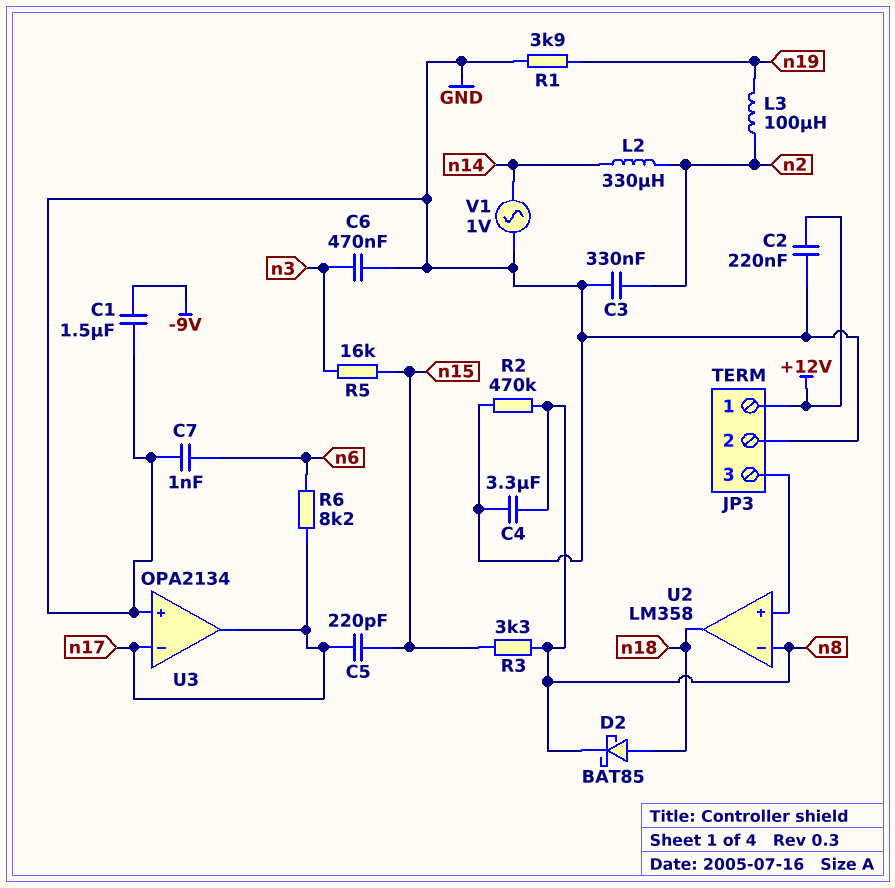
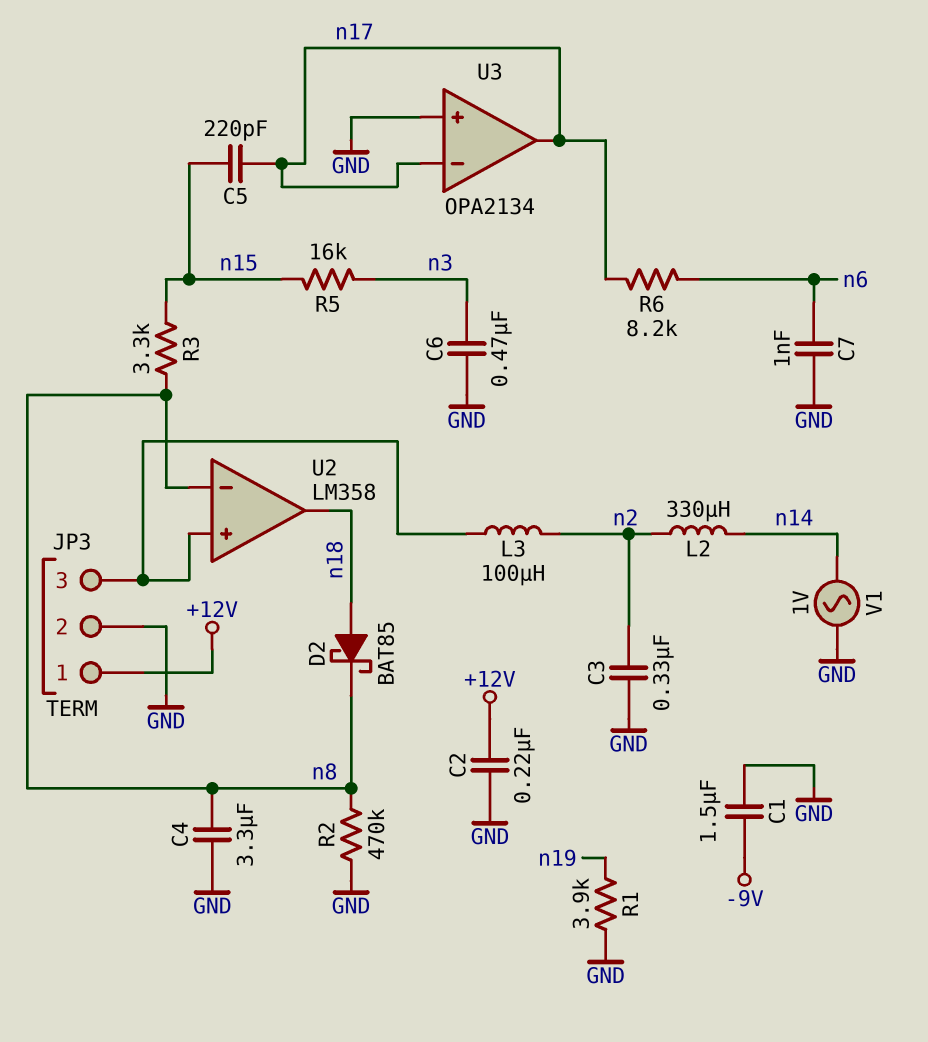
L3: 100uH (n2, n19) -> 100uH (JP3/3, n2)

